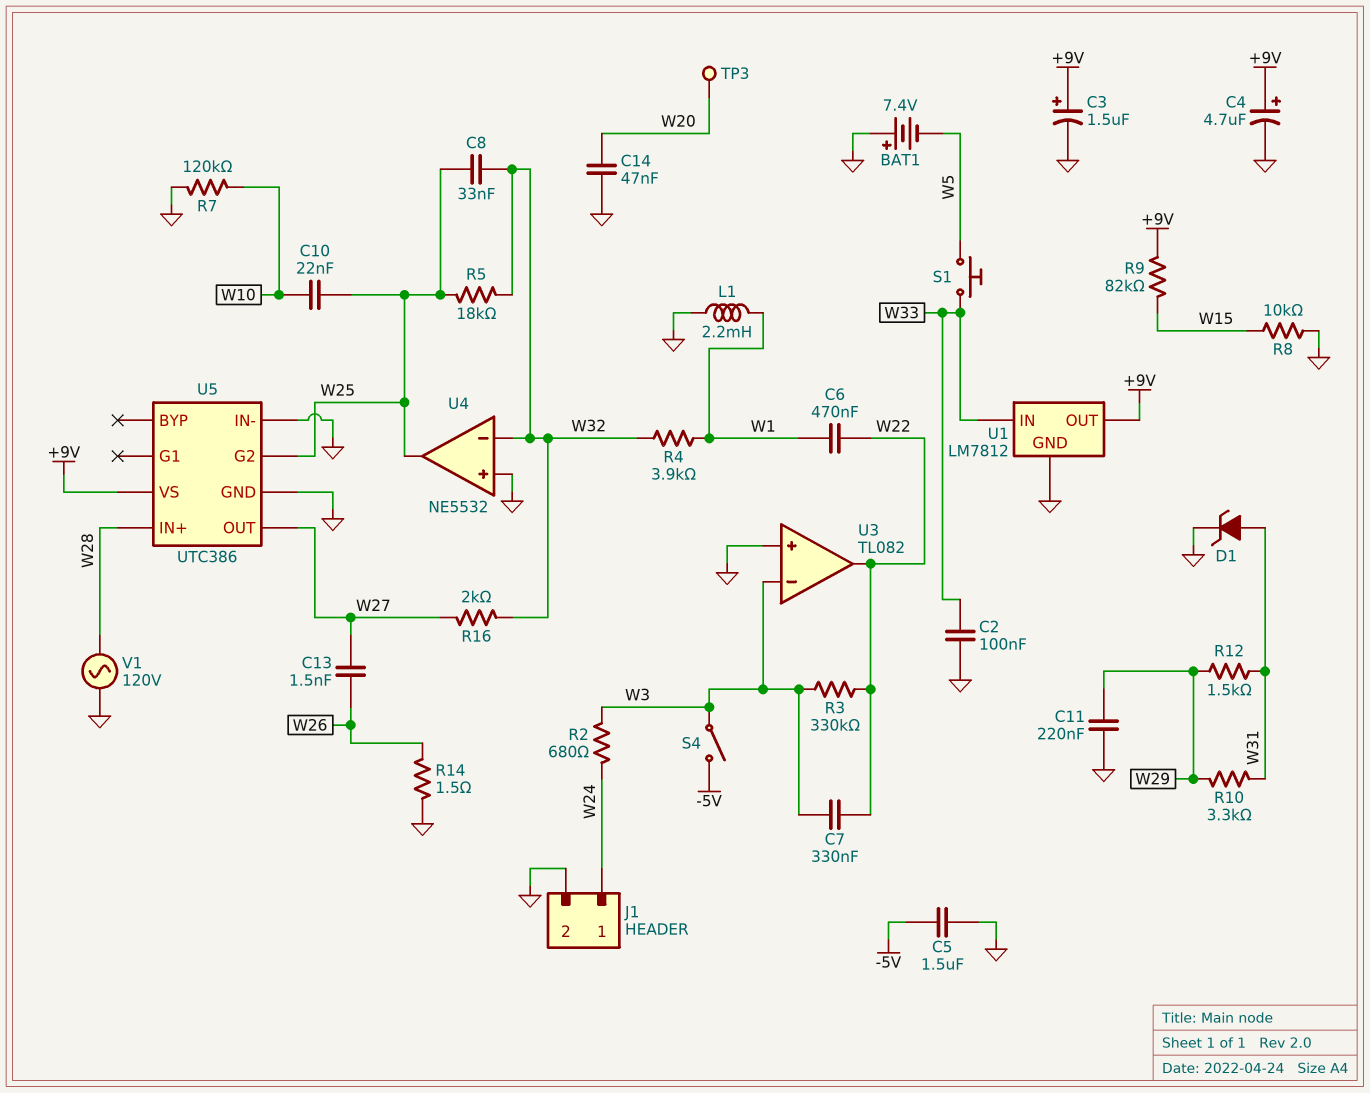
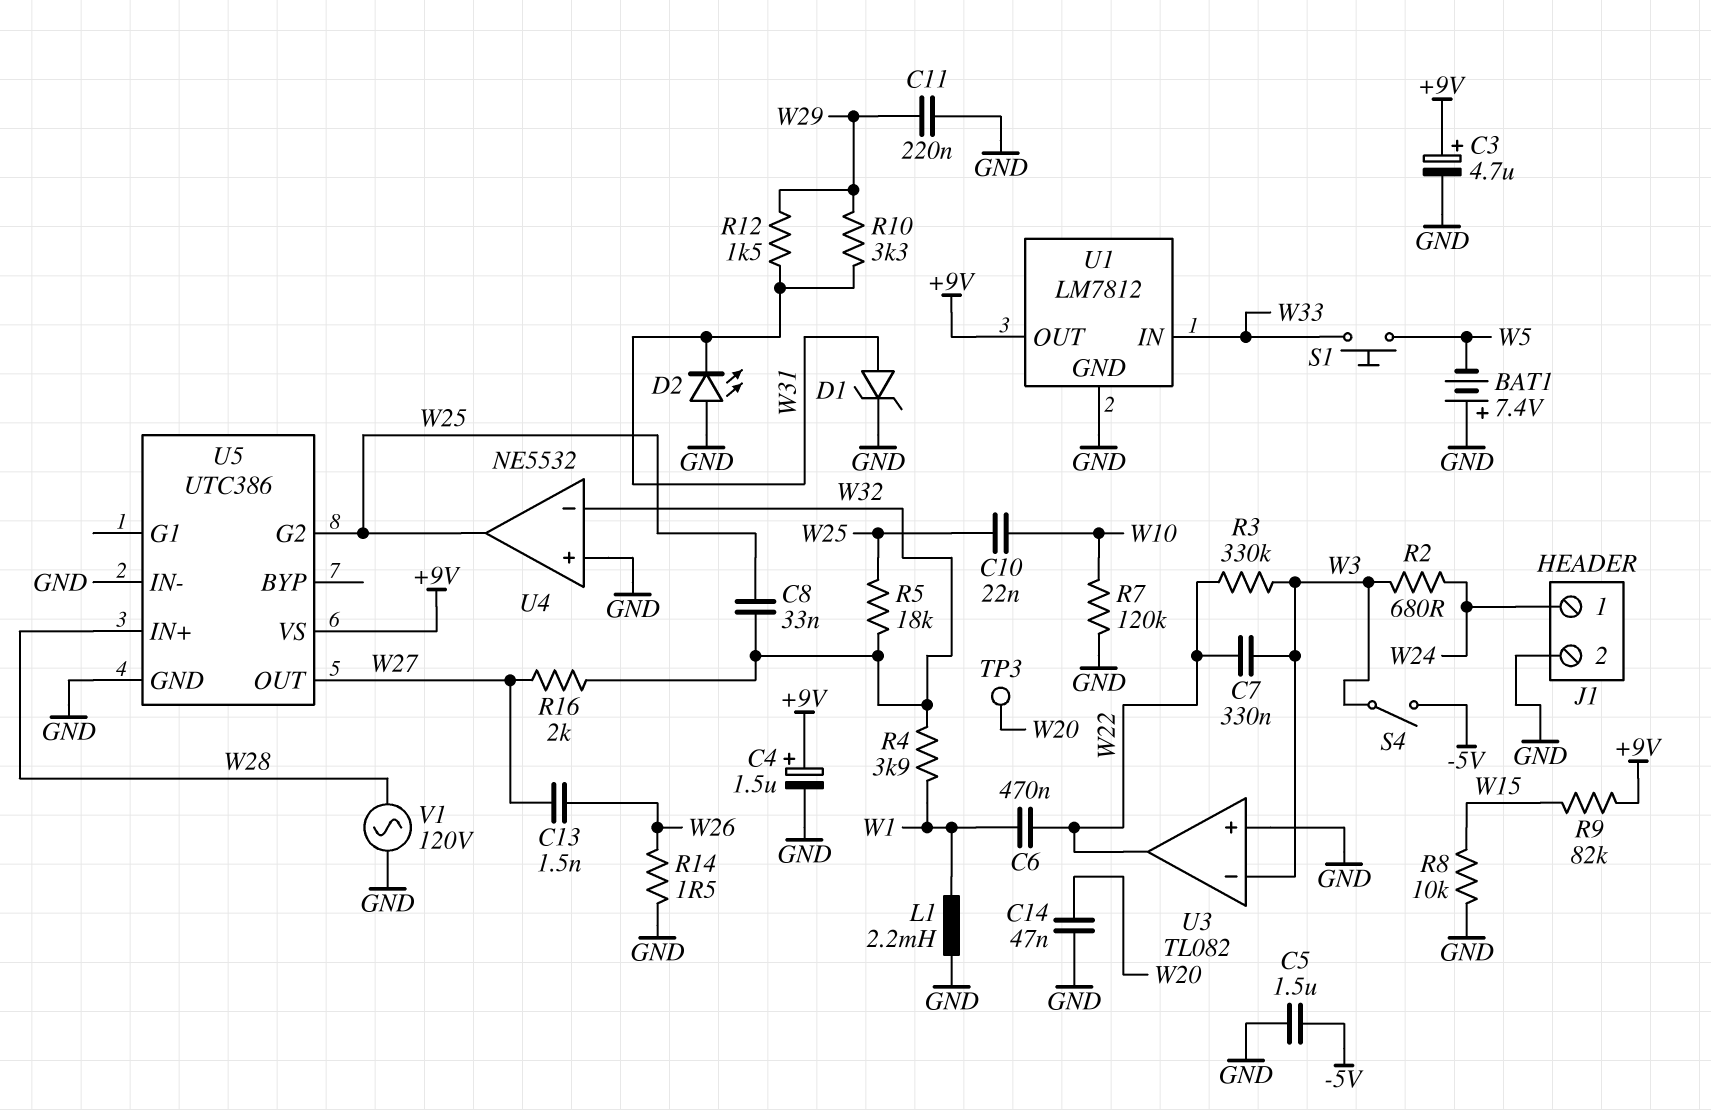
C2: 100nF (GND, W33) -> none
C3: 1.5uF (plus +9V, minus GND) -> 4.7uF (plus +9V, minus GND)
C4: 4.7uF (plus +9V, minus GND) -> 1.5uF (plus +9V, minus GND)
D2: none -> LED (A GND, K W31)

